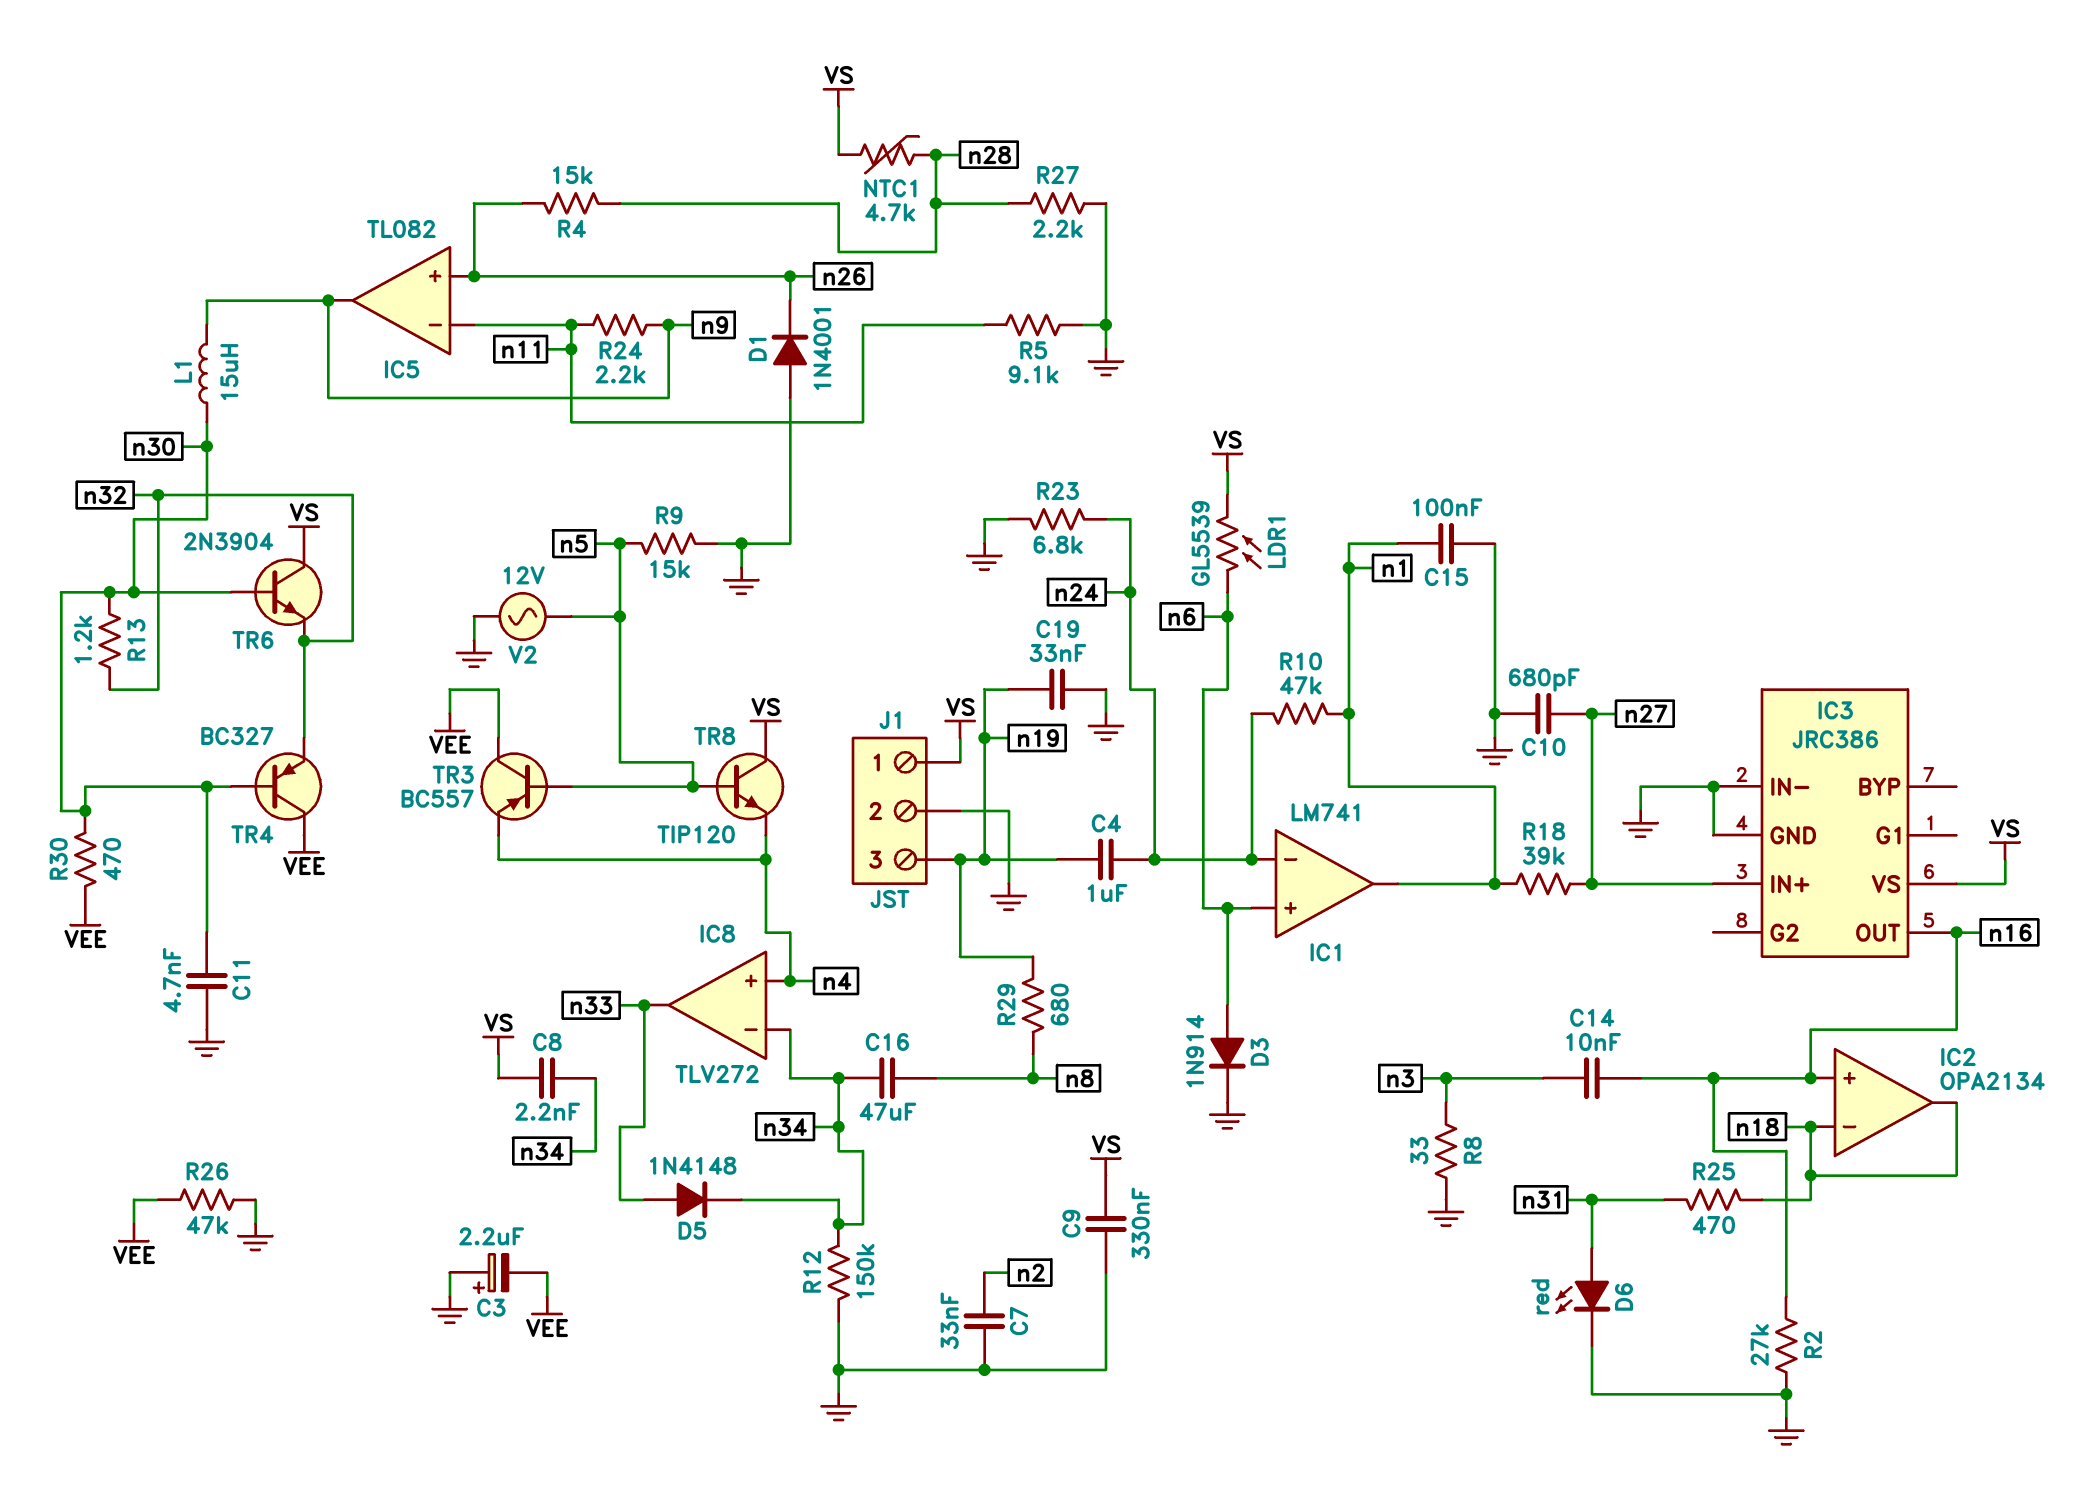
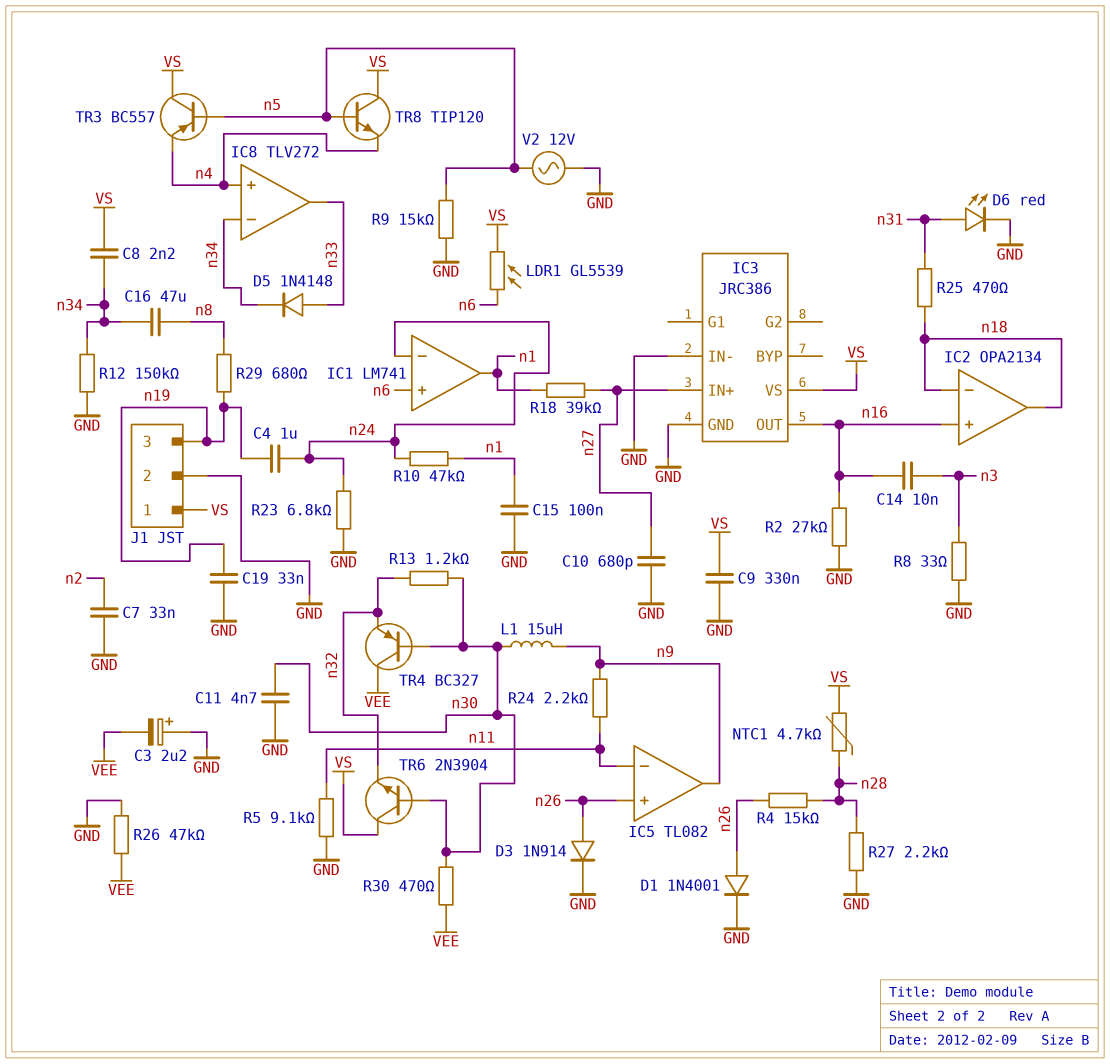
D1: diode 1N4001 (A GND, K n26) -> diode 1N4001 (A n26, K GND)
D3: diode 1N914 (A n6, K GND) -> diode 1N914 (A n26, K GND)
TR3: PNP BC557 (B n5, C VEE, E n4) -> PNP BC557 (B n5, C VS, E n4)

